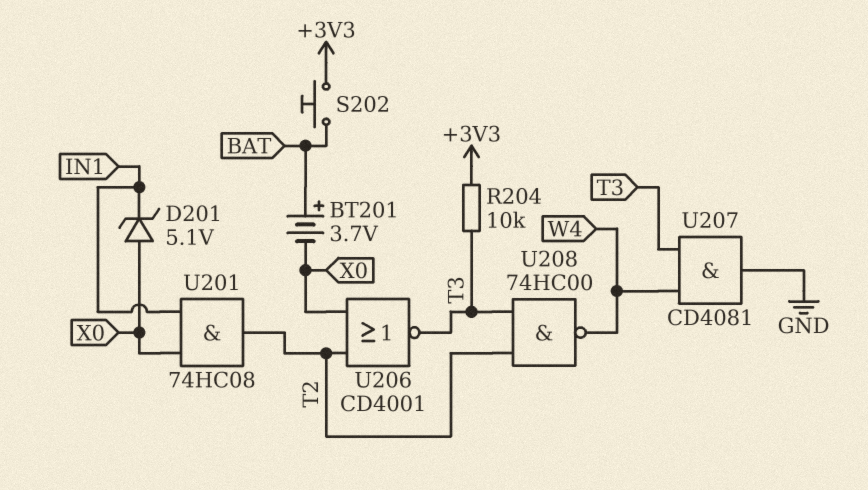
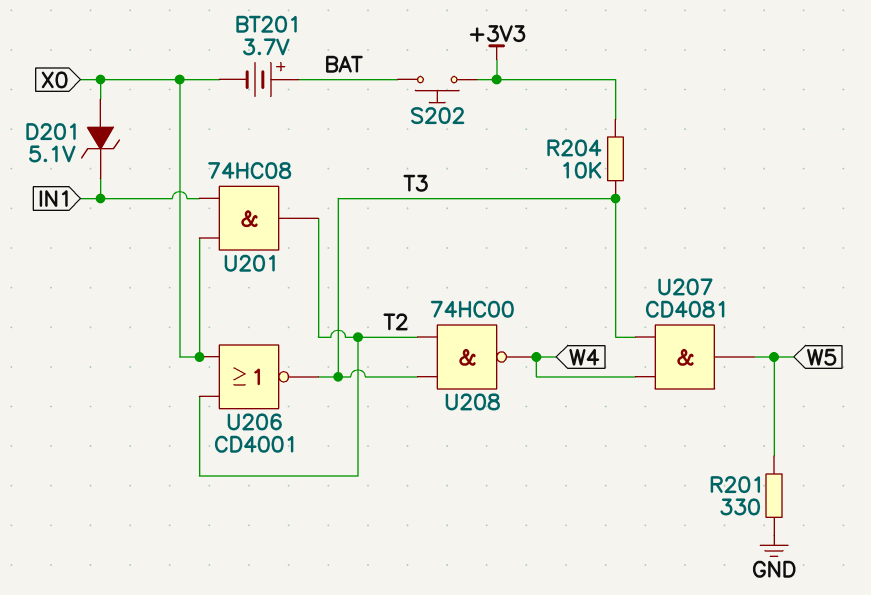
R201: none -> 330 (GND, W5)
U207: AND CD4081 (in T3, in W4, out GND) -> AND CD4081 (in T3, in W4, out W5)

